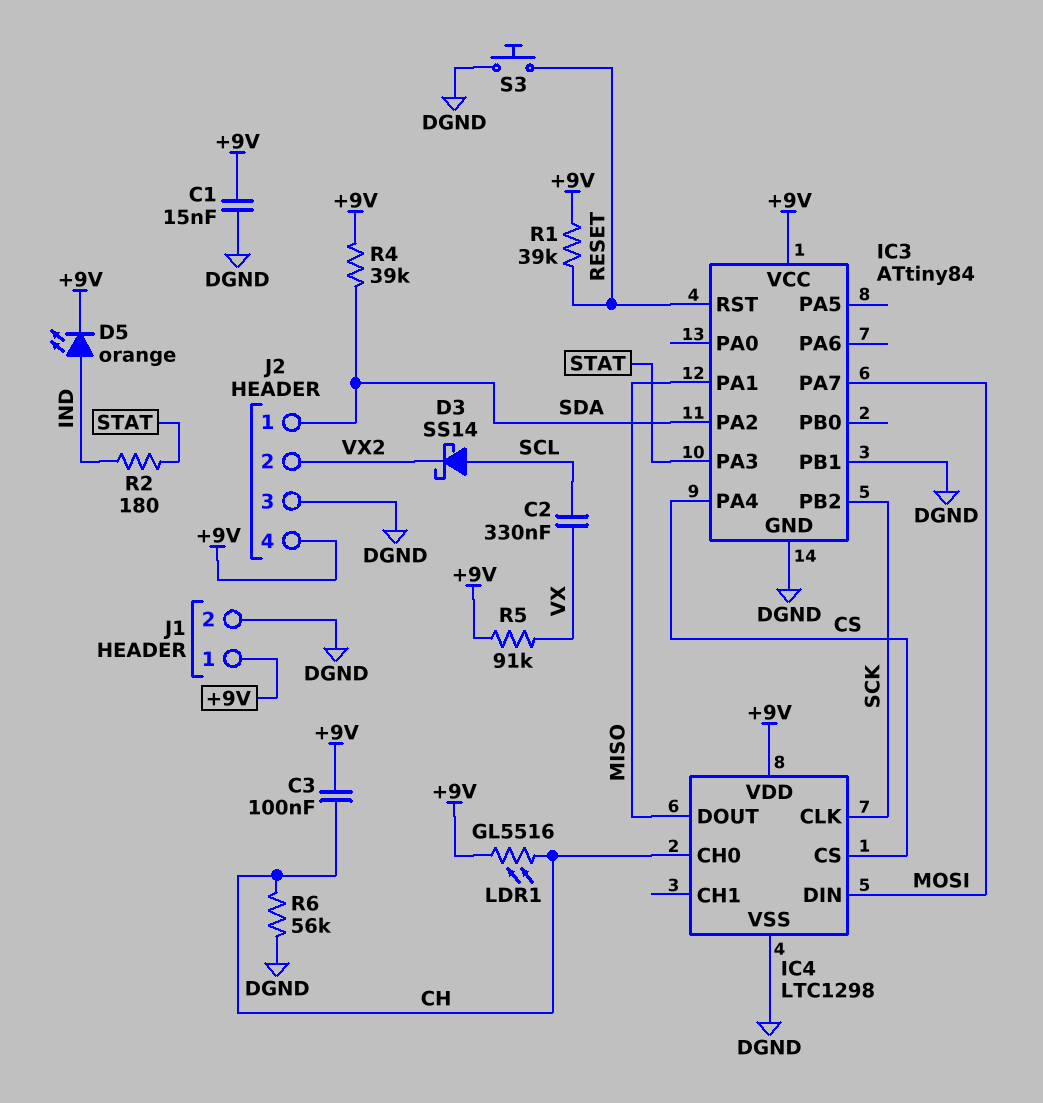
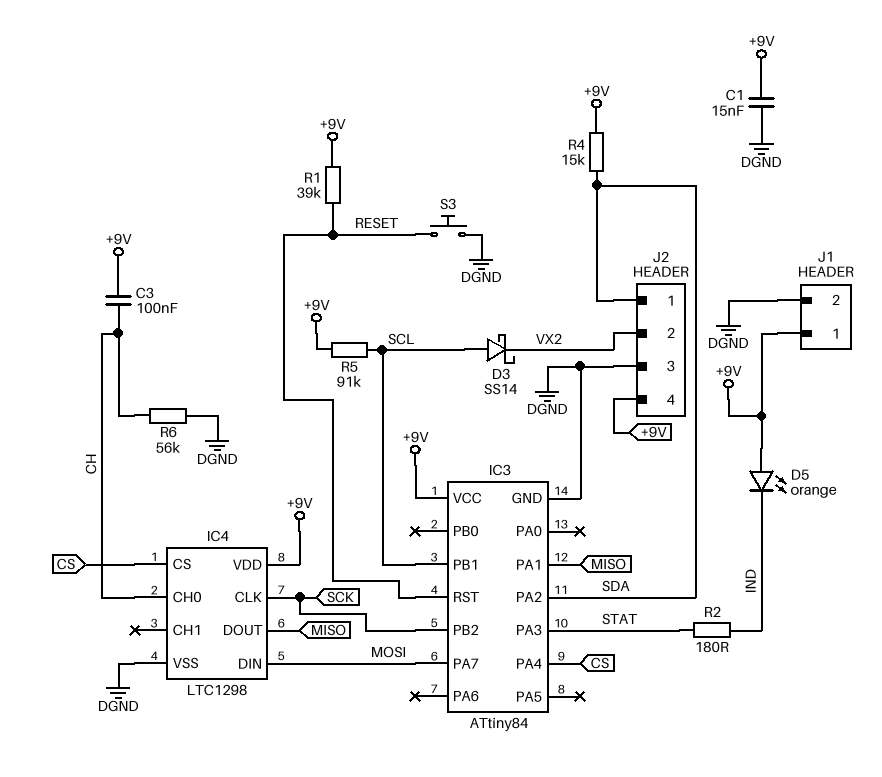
C2: 330nF (SCL, VX) -> none
D5: LED orange (A IND, K +9V) -> LED orange (A +9V, K IND)
IC3 pin PB1: DGND -> SCL
LDR1: GL5516 (+9V, CH) -> none
R4: 39k (+9V, SDA) -> 15k (+9V, SDA)
R5: 91k (+9V, VX) -> 91k (+9V, SCL)

